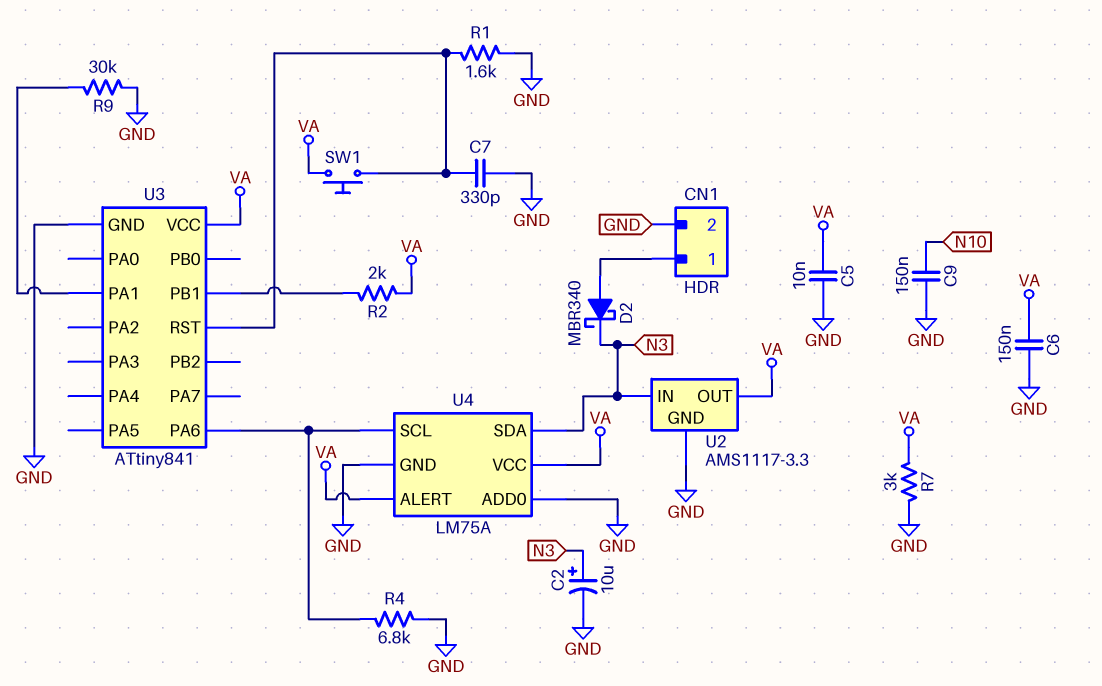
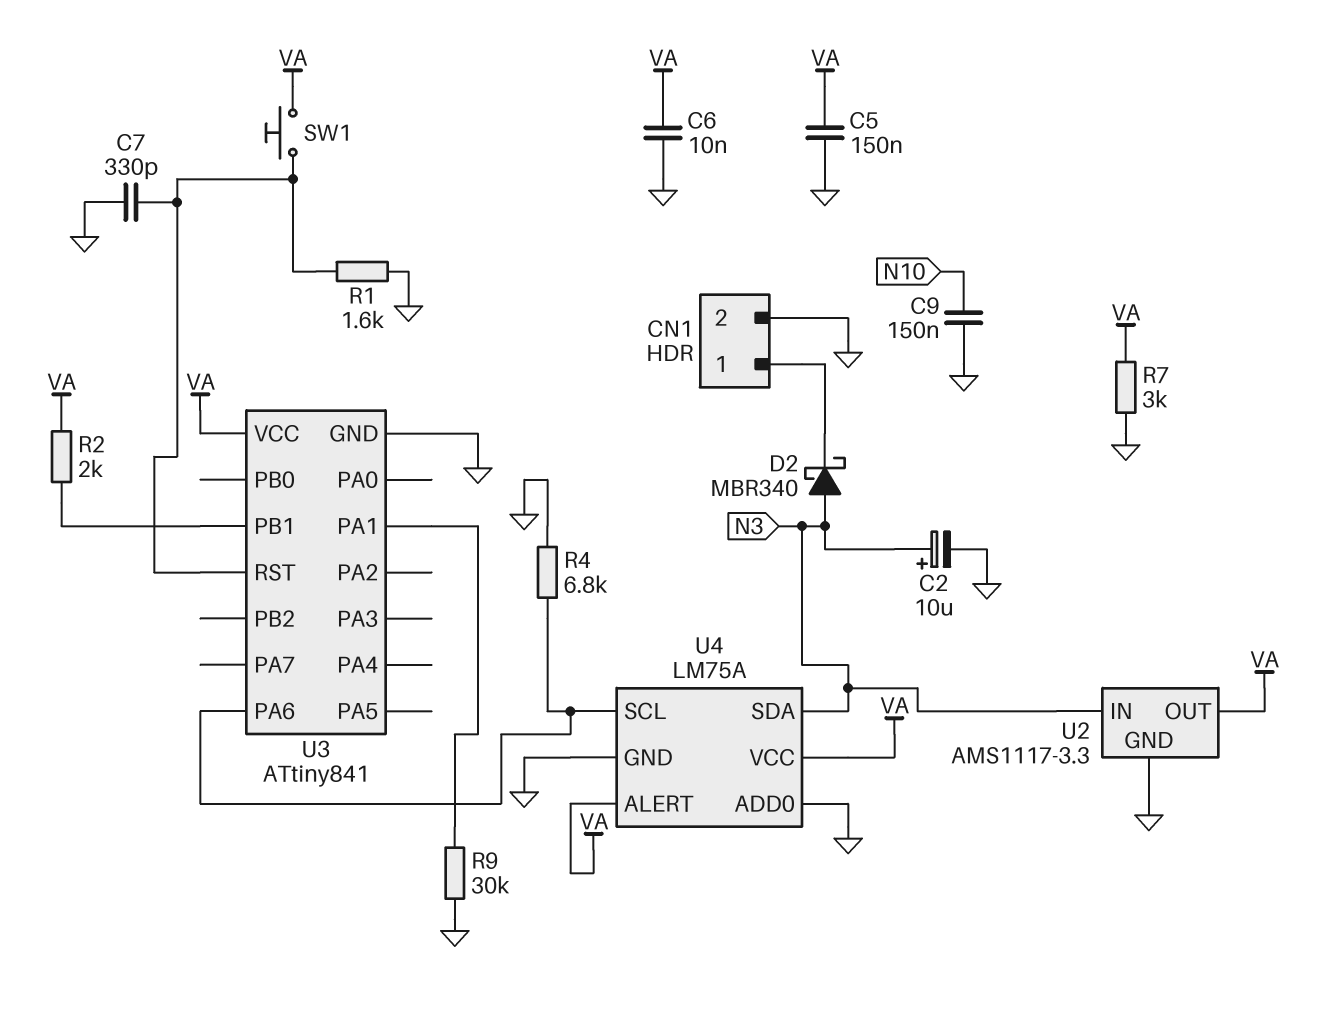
C5: 10nF (GND, VA) -> 150nF (GND, VA)
C6: 150nF (GND, VA) -> 10nF (GND, VA)
D2: schottky MBR340 (A CN1/1, K N3) -> schottky MBR340 (A N3, K CN1/1)

